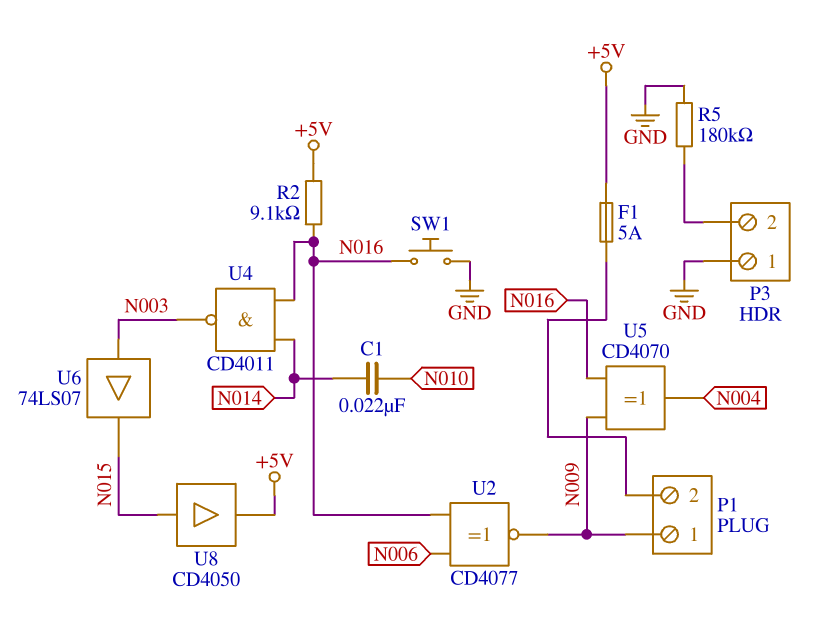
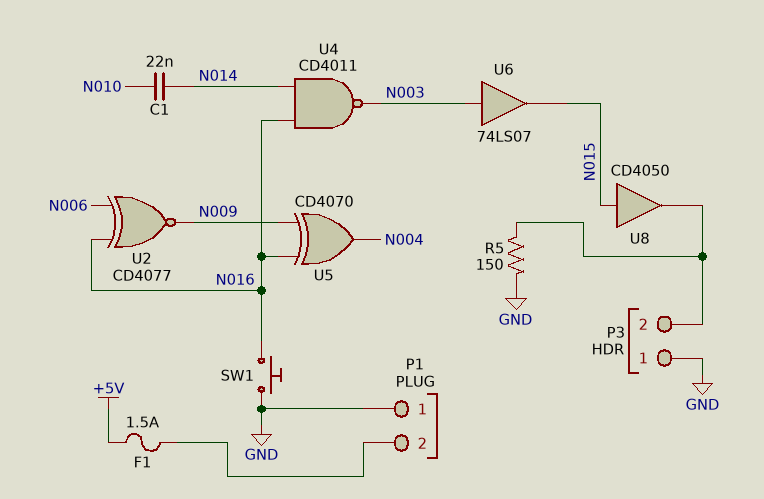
F1: 5A (+5V, P1/2) -> 1.5A (+5V, P1/2)
P1 pin 1: N009 -> GND
R2: 9.1k (+5V, N016) -> none
R5: 180k (GND, P3/2) -> 150 (GND, P3/2)
U8: buffer CD4050 (in N015, out +5V) -> buffer CD4050 (in N015, out P3/2)

